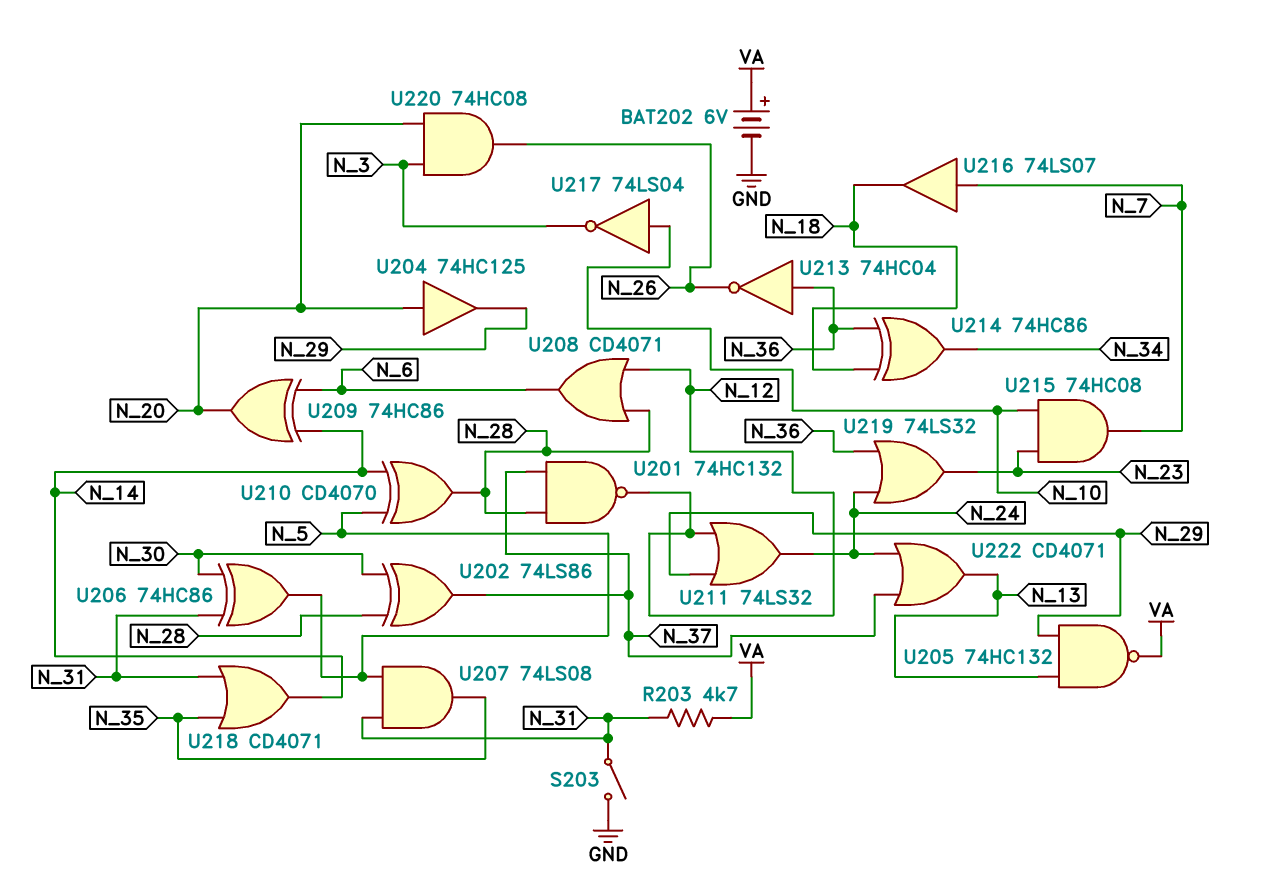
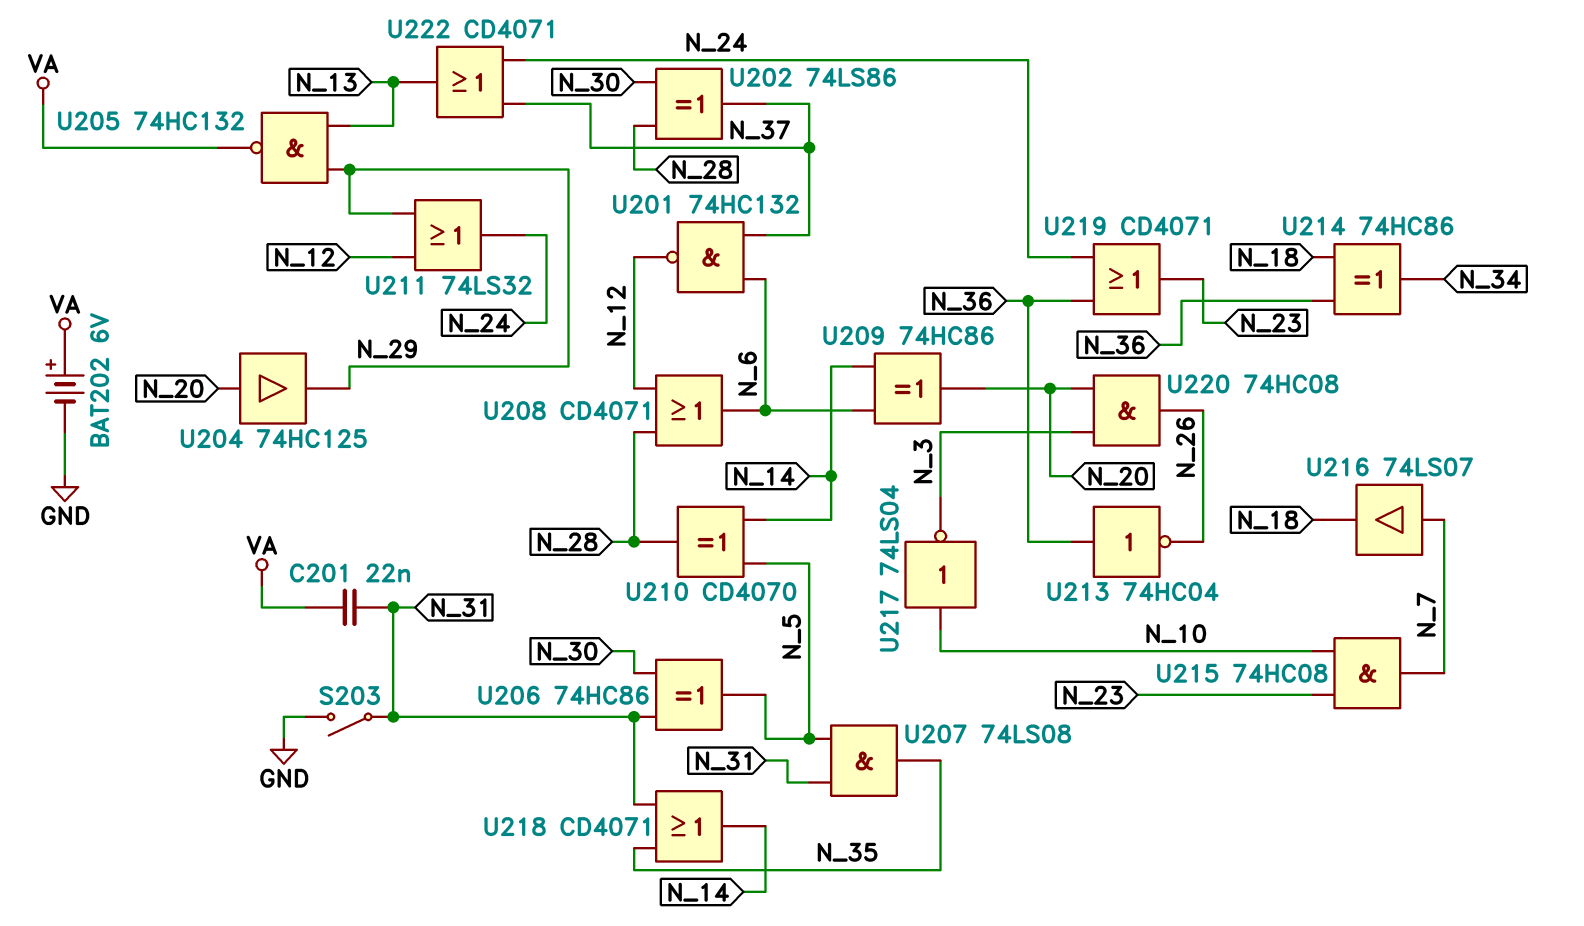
C201: none -> 22nF (N_31, VA)
R203: 4.7k (N_31, VA) -> none
U201: NAND 74HC132 (in N_28, in N_37, out N_12) -> NAND 74HC132 (in N_6, in N_37, out N_12)
U219: OR 74LS32 (in N_24, in N_36, out N_23) -> OR CD4071 (in N_24, in N_36, out N_23)

